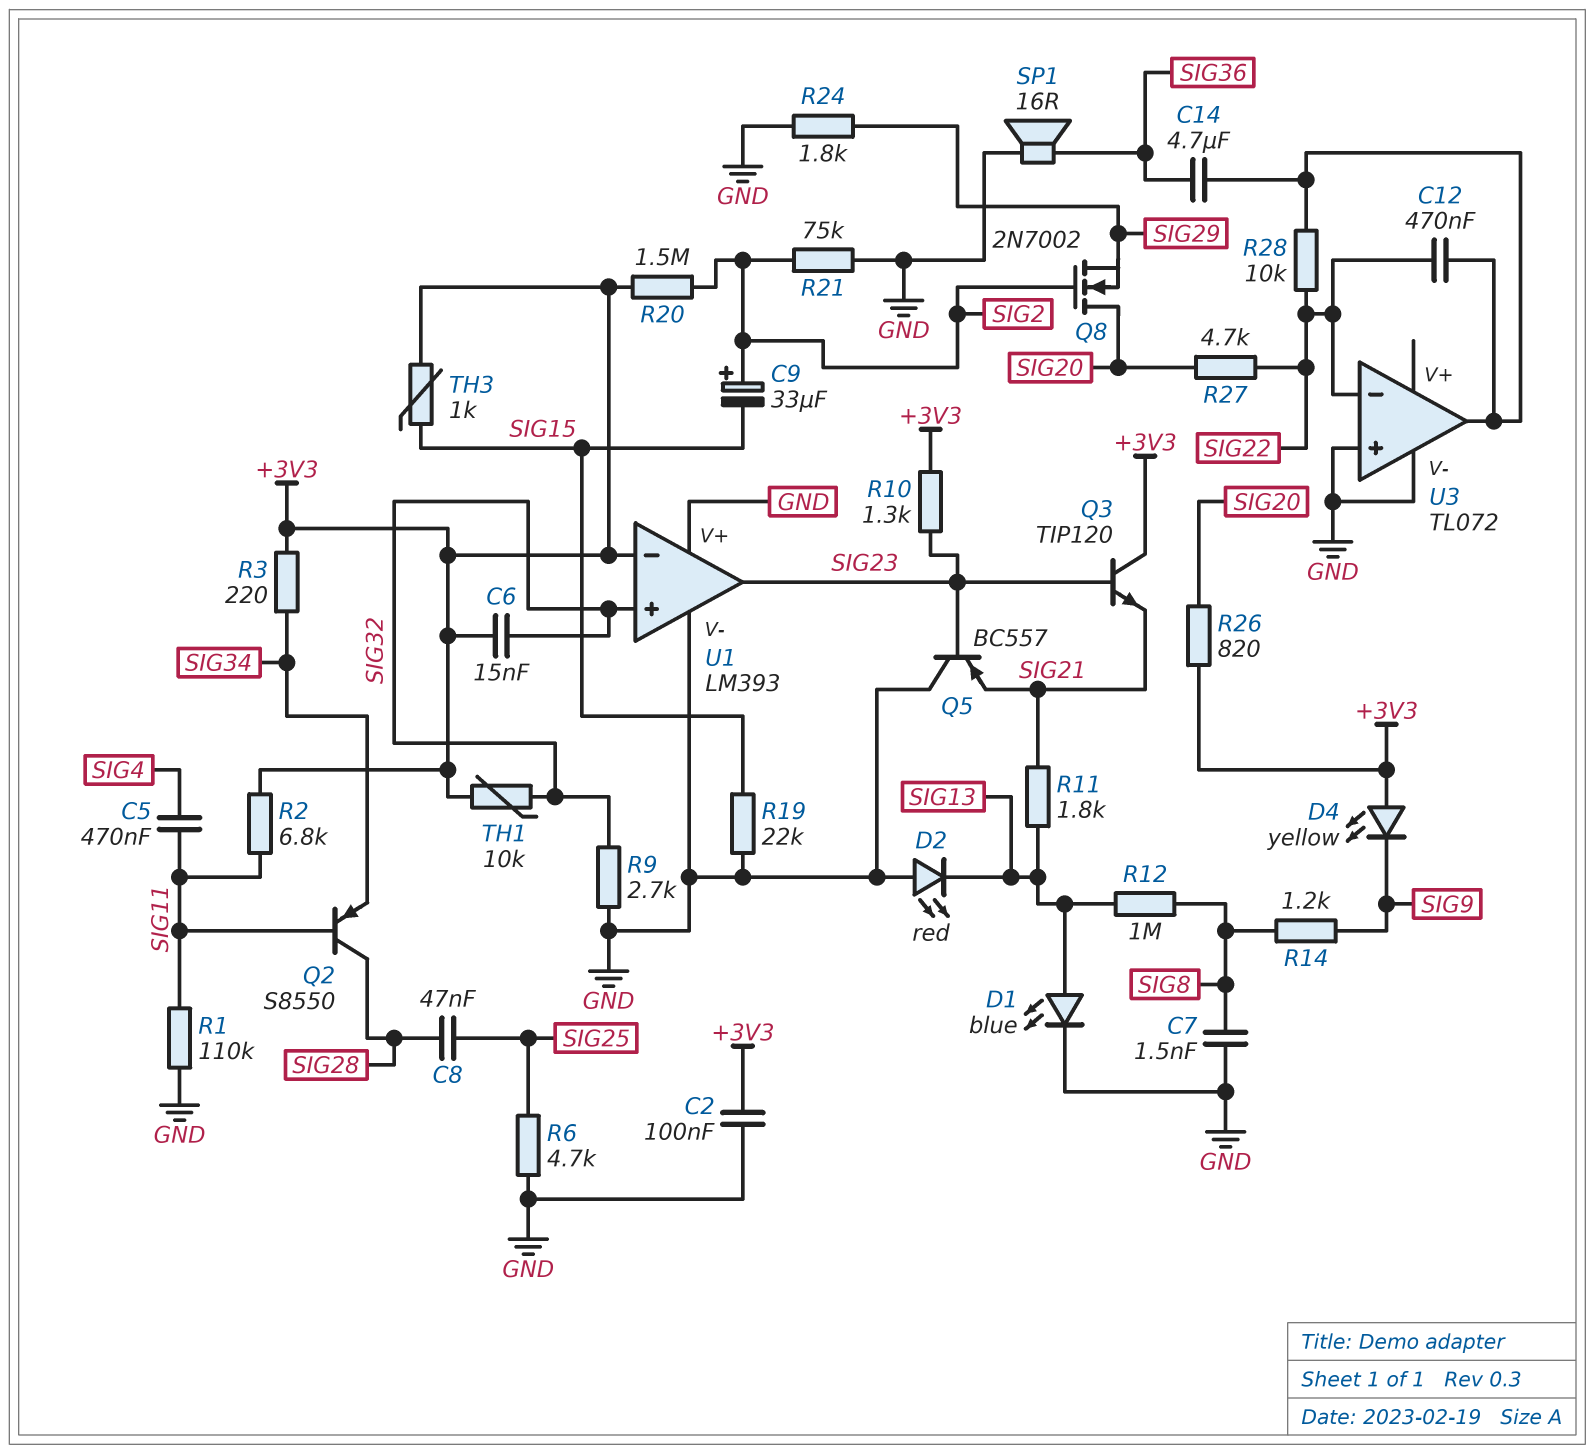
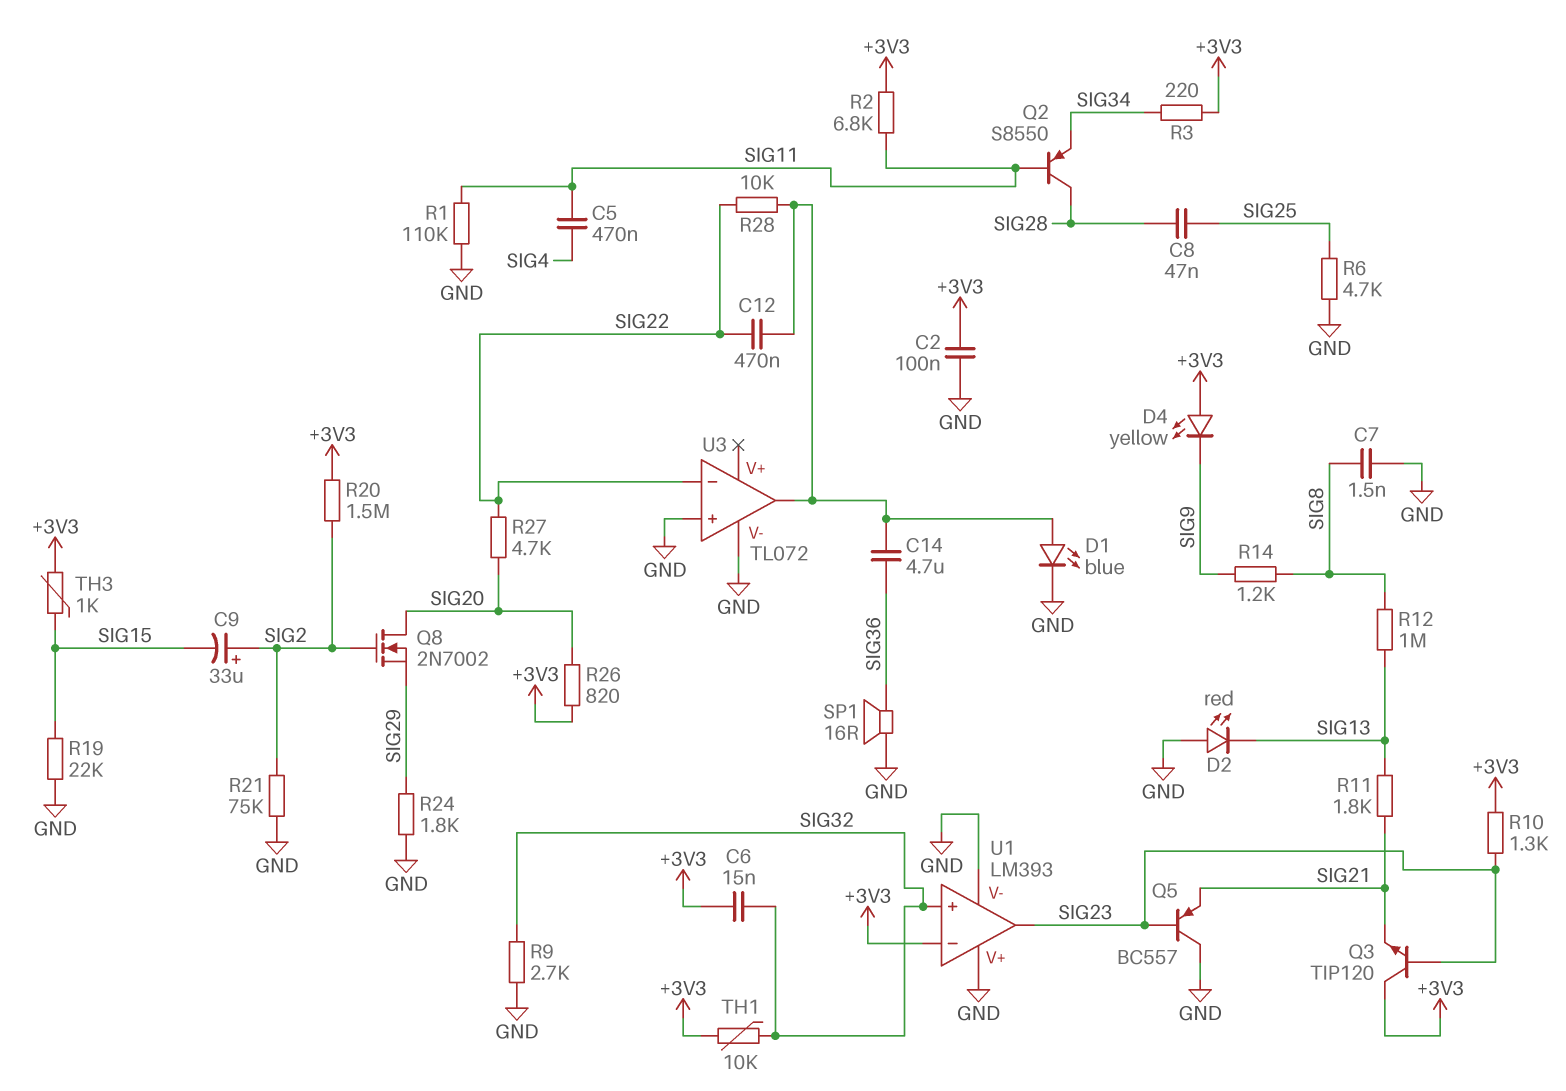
D1: LED blue (A SIG13, K GND) -> LED blue (A U3/out, K GND)

